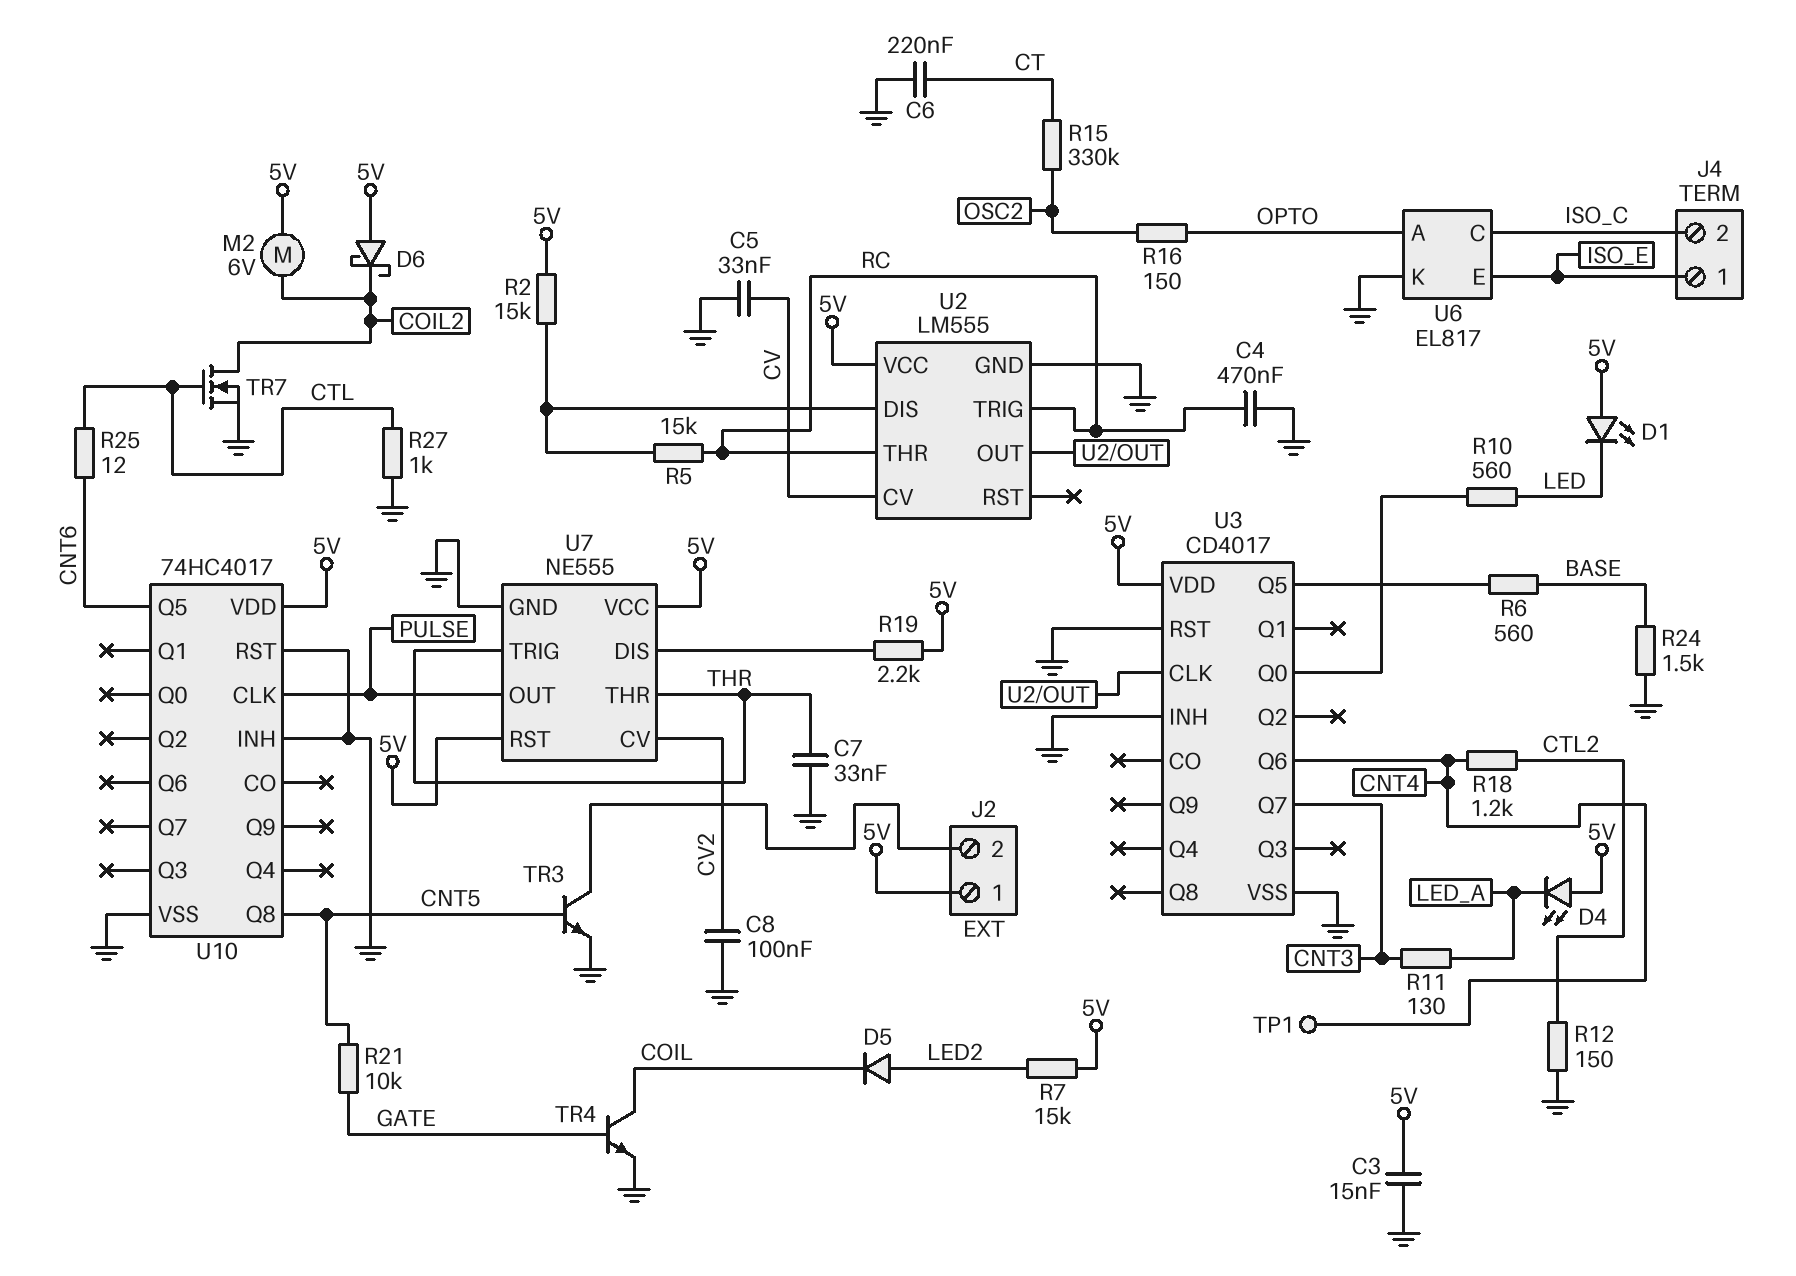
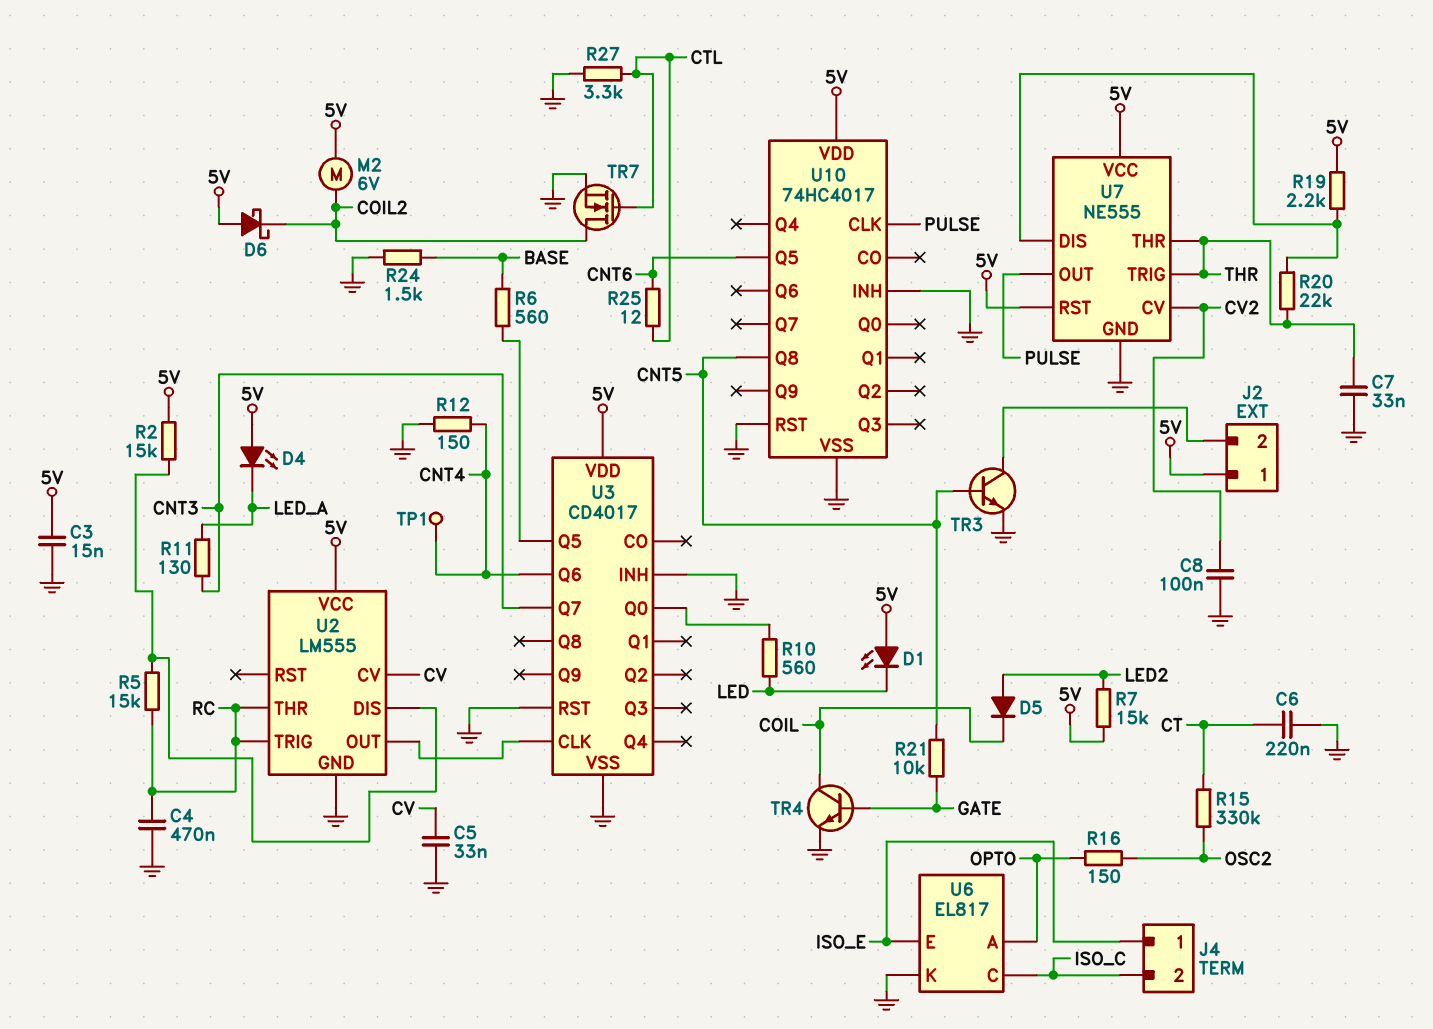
R12: 150 (CTL2, GND) -> 150 (CNT4, GND)
R18: 1.2k (CNT4, CTL2) -> none
R20: none -> 22k (THR, U7/DIS)
R27: 1k (CTL, GND) -> 3.3k (CTL, GND)

